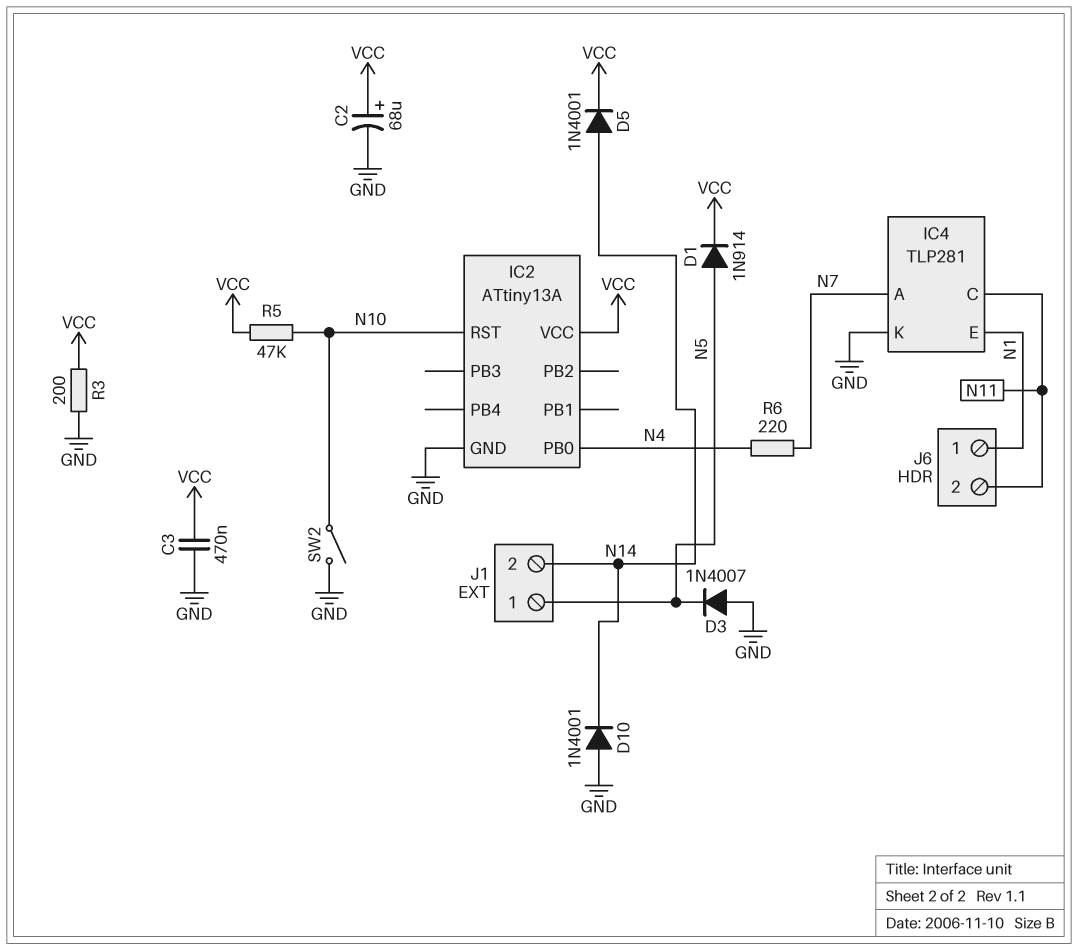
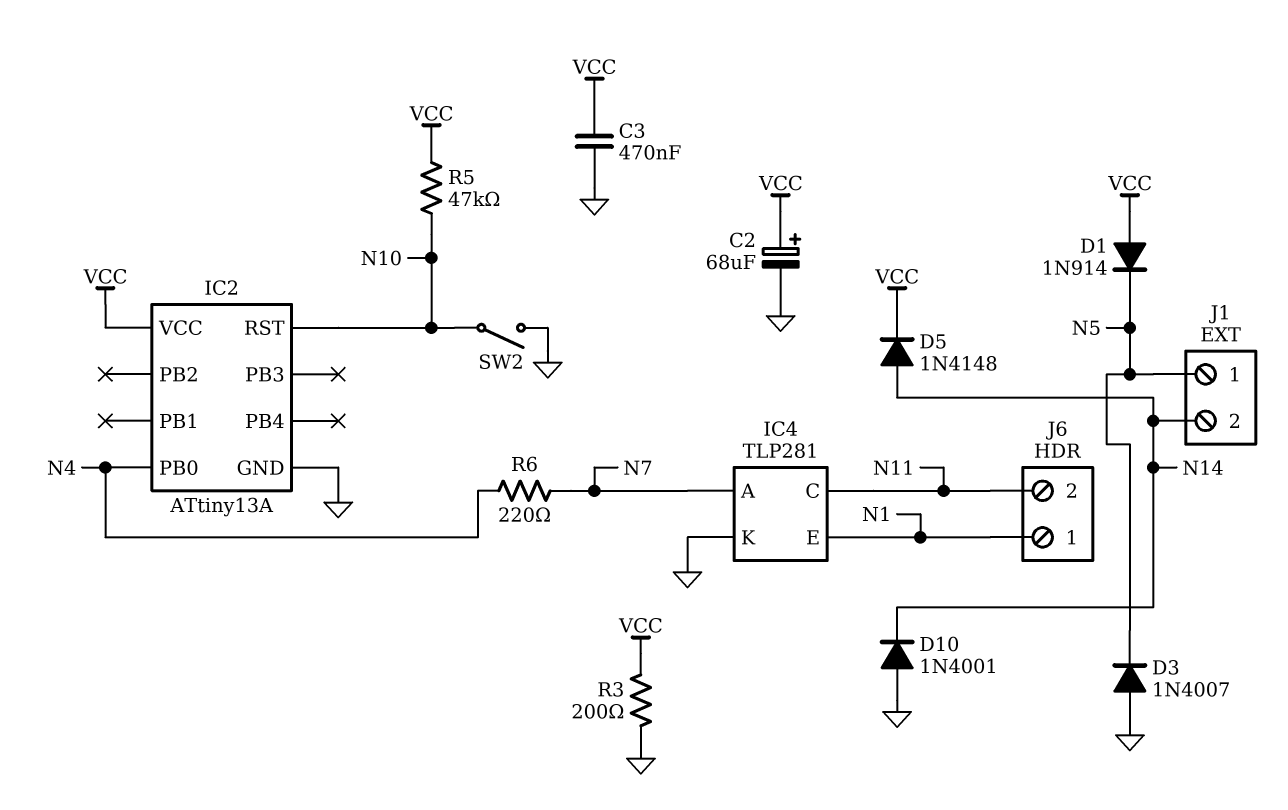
D1: diode 1N914 (A N5, K VCC) -> diode 1N914 (A VCC, K N5)
D5: diode 1N4001 (A N14, K VCC) -> diode 1N4148 (A N14, K VCC)

